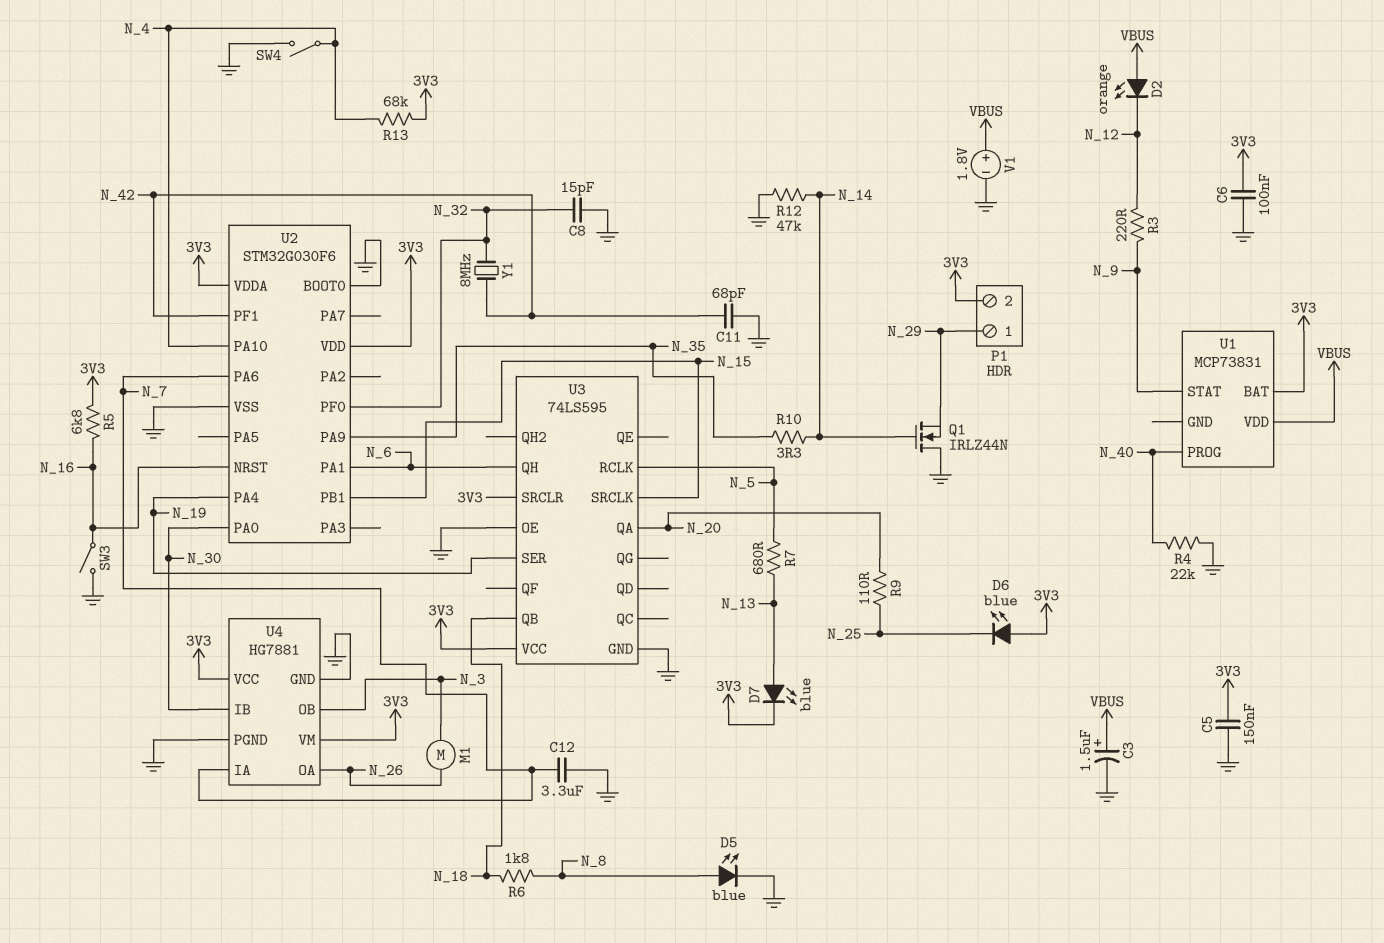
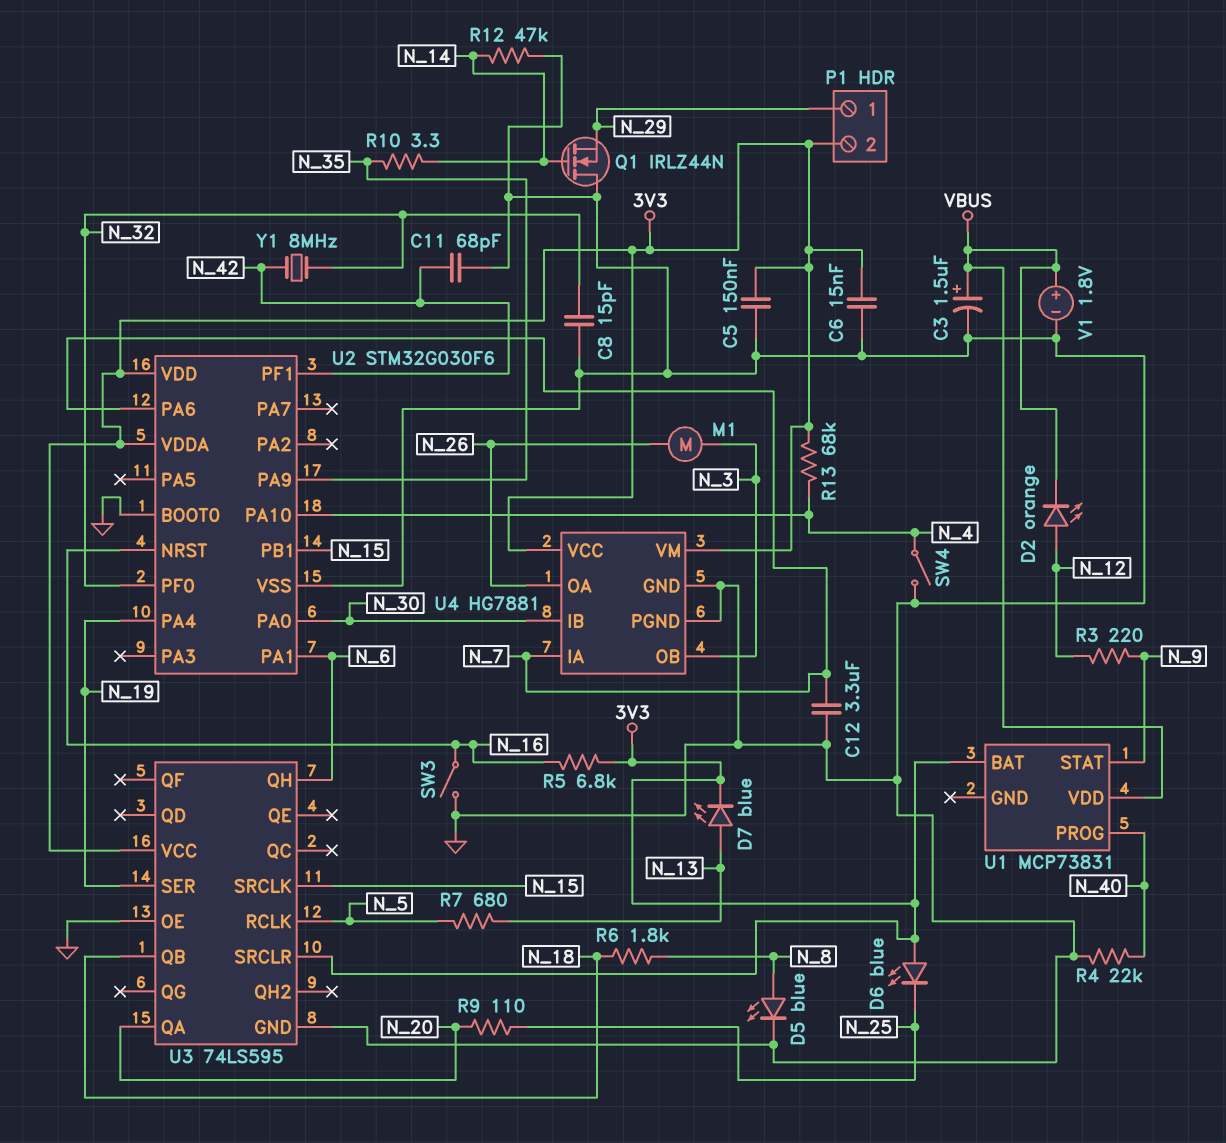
C6: 100nF (3V3, GND) -> 15nF (3V3, GND)
D2: LED orange (A VBUS, K N_12) -> LED orange (A N_12, K VBUS)

